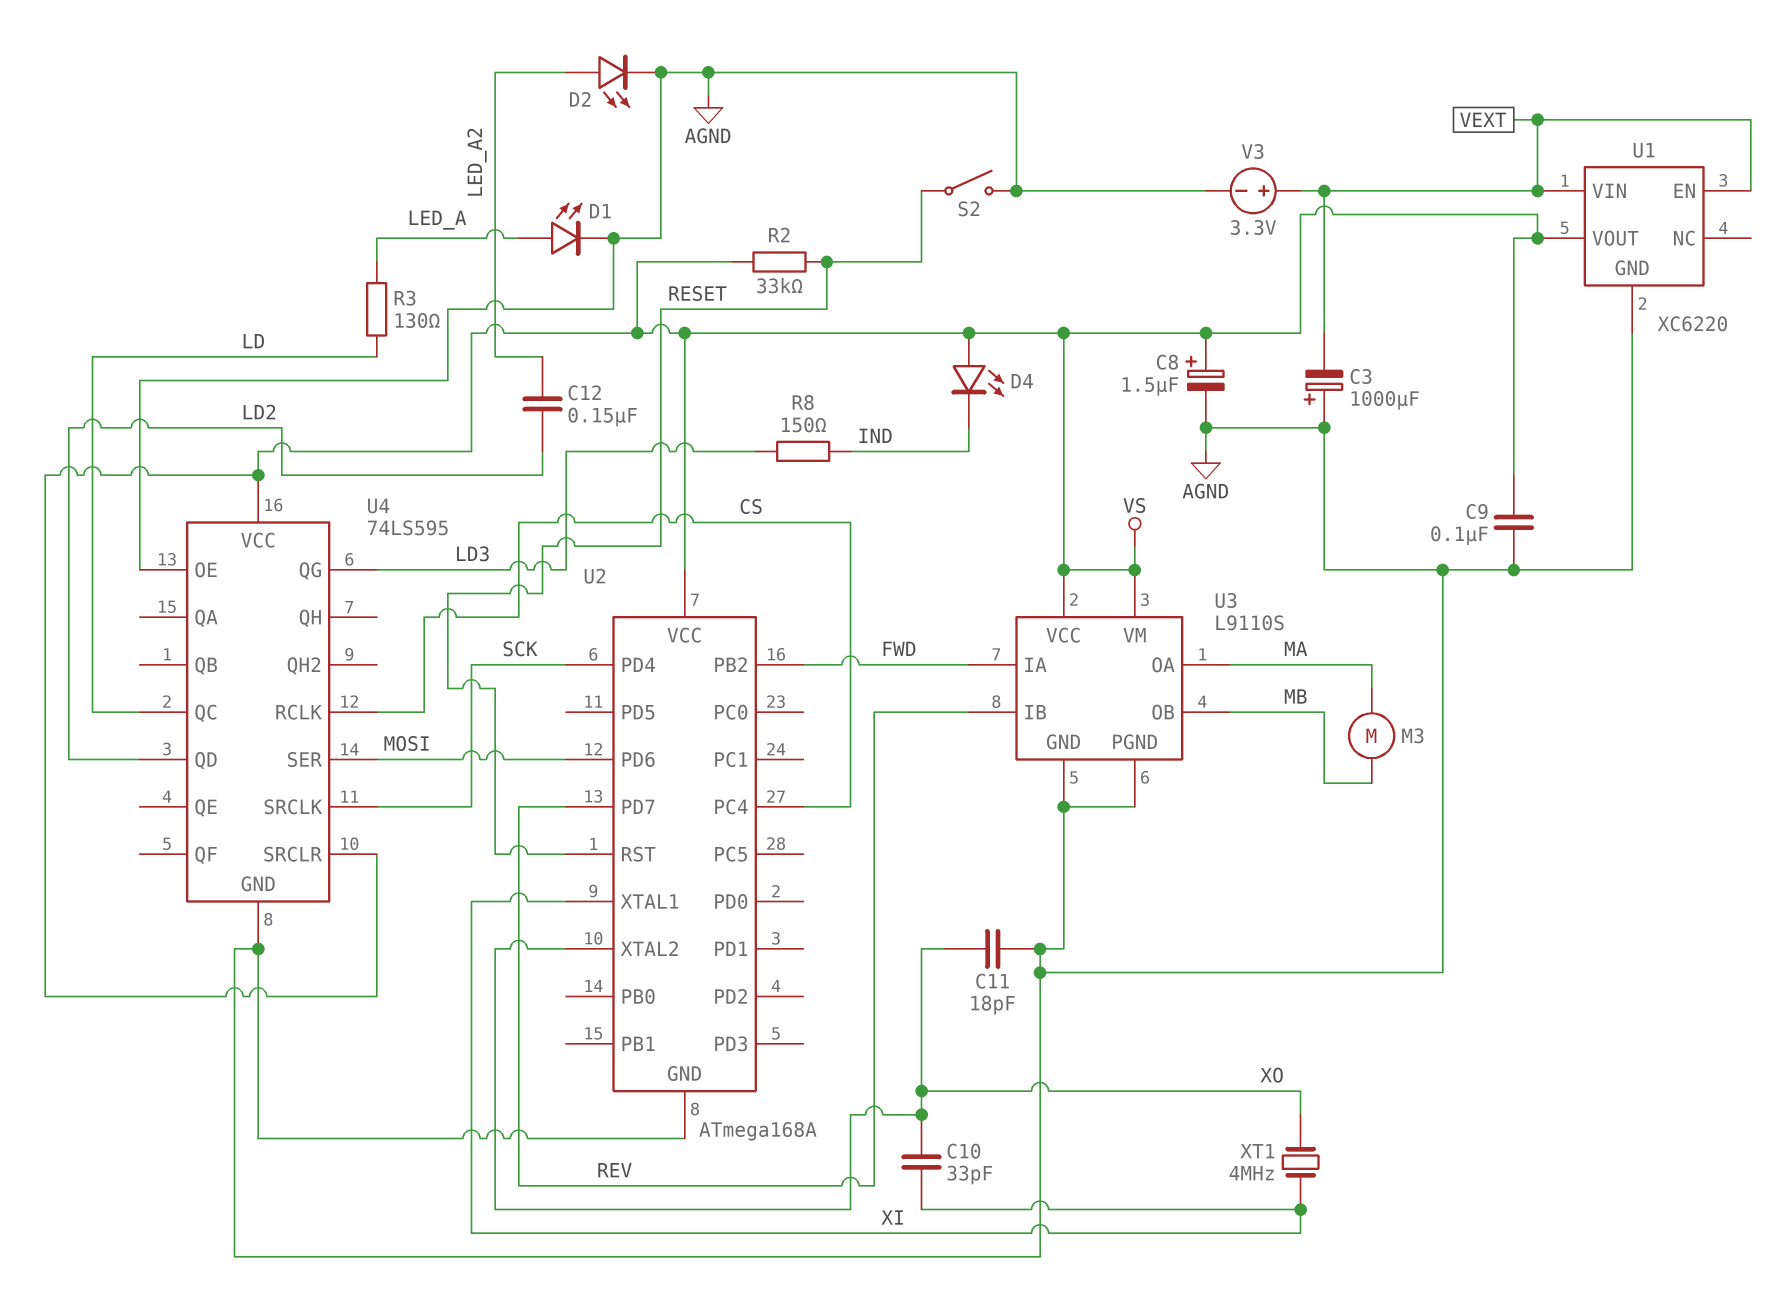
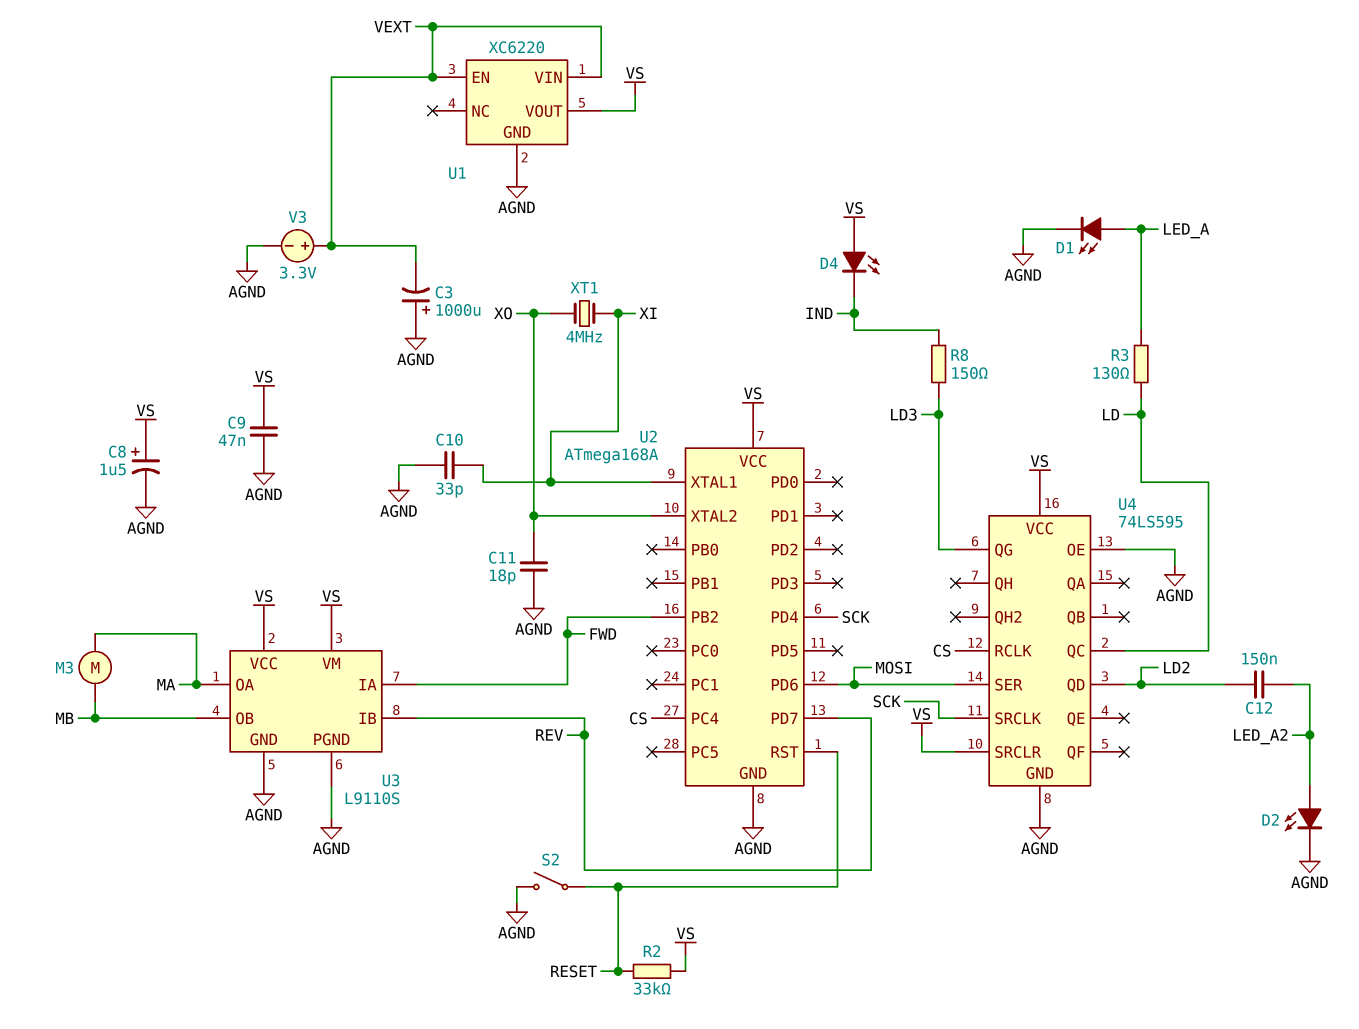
C9: 100nF (AGND, VS) -> 47nF (AGND, VS)
C10: 33pF (XI, XO) -> 33pF (AGND, XI)

